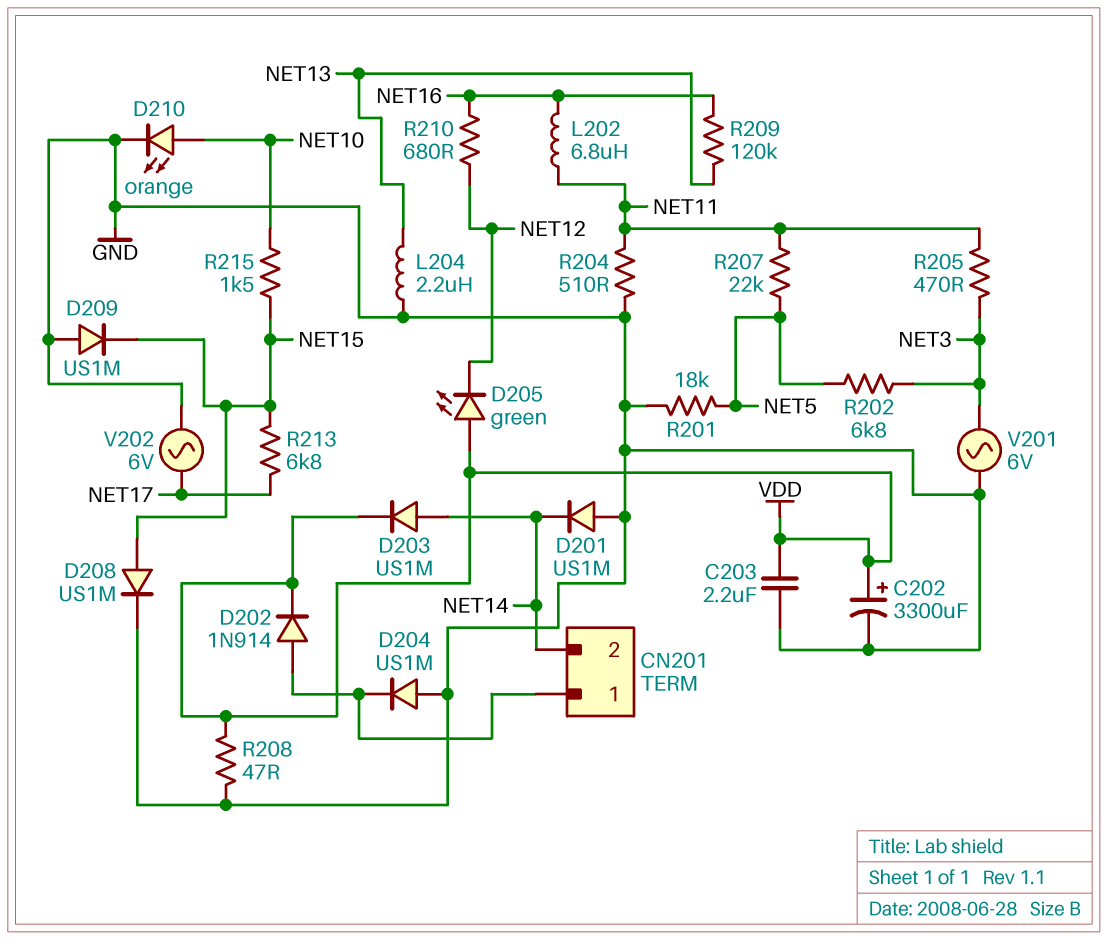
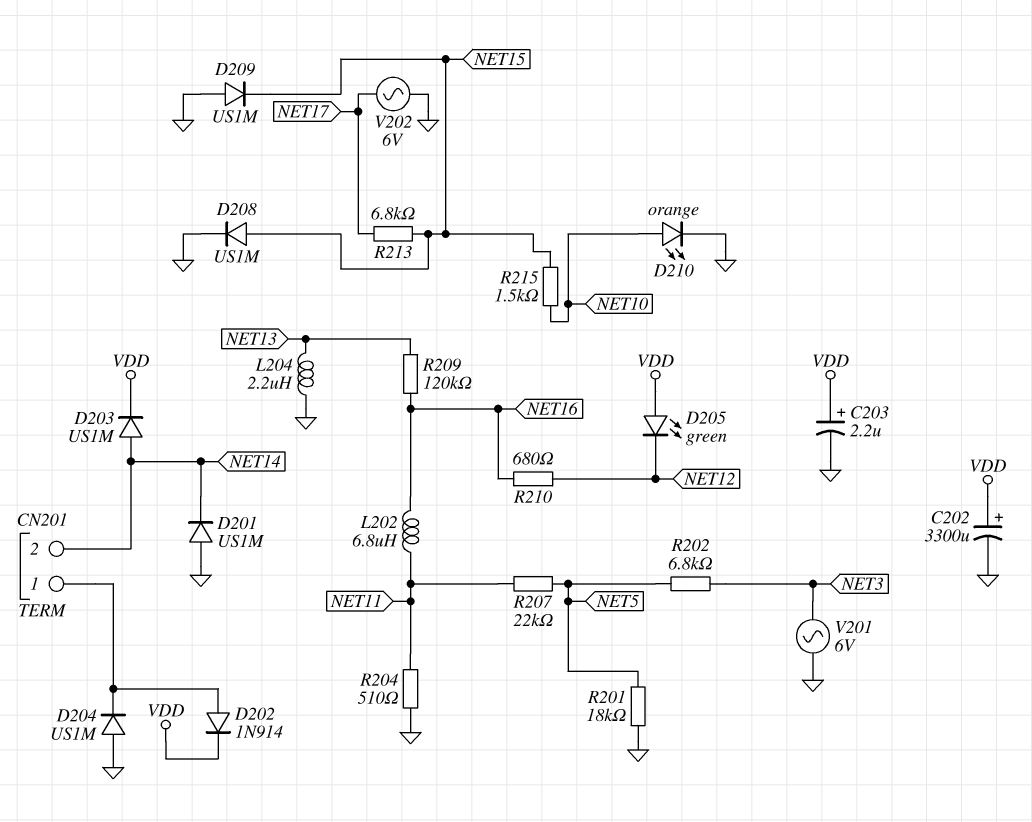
C203: 2.2uF (GND, VDD) -> 2.2uF (plus VDD, minus GND)
R205: 470 (NET3, NET11) -> none
R208: 47 (GND, VDD) -> none

